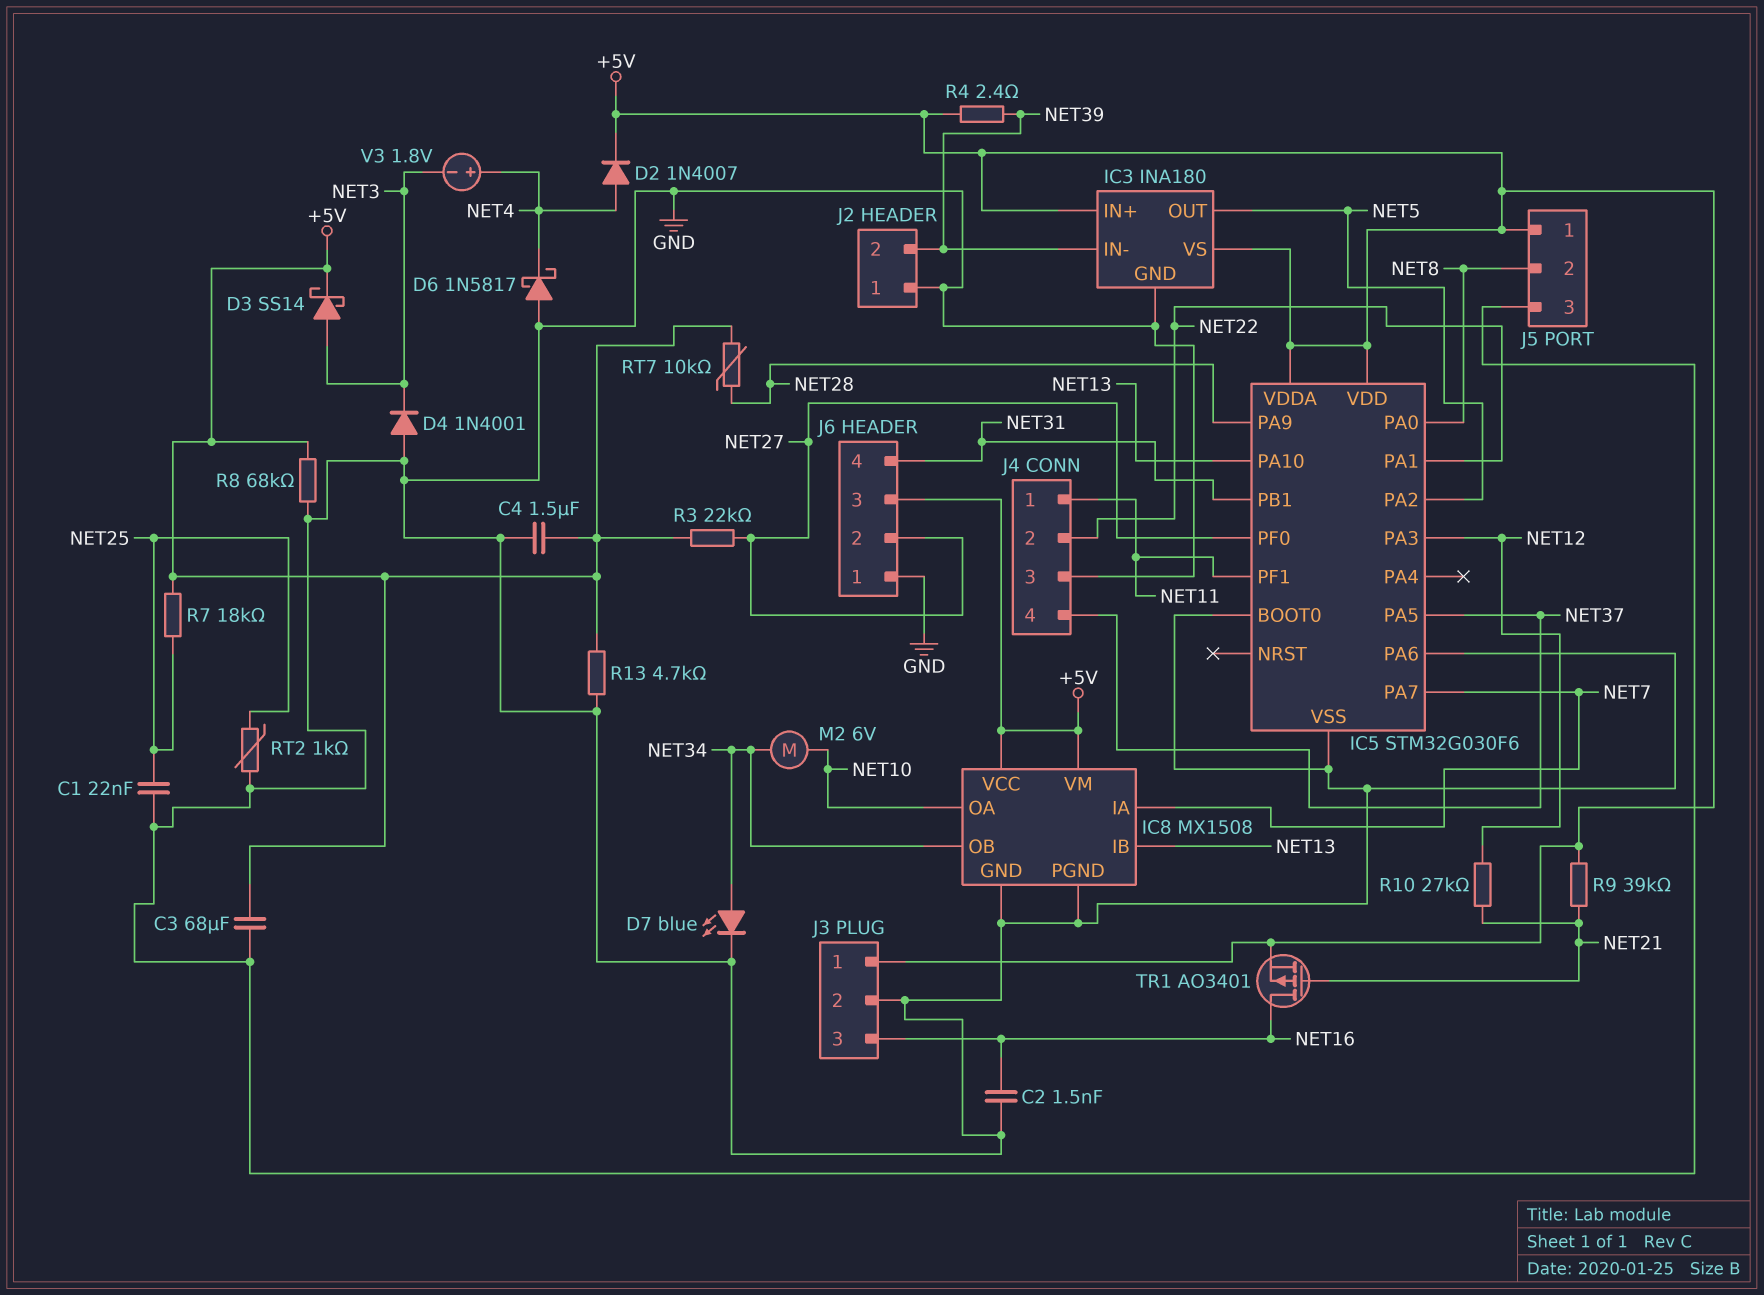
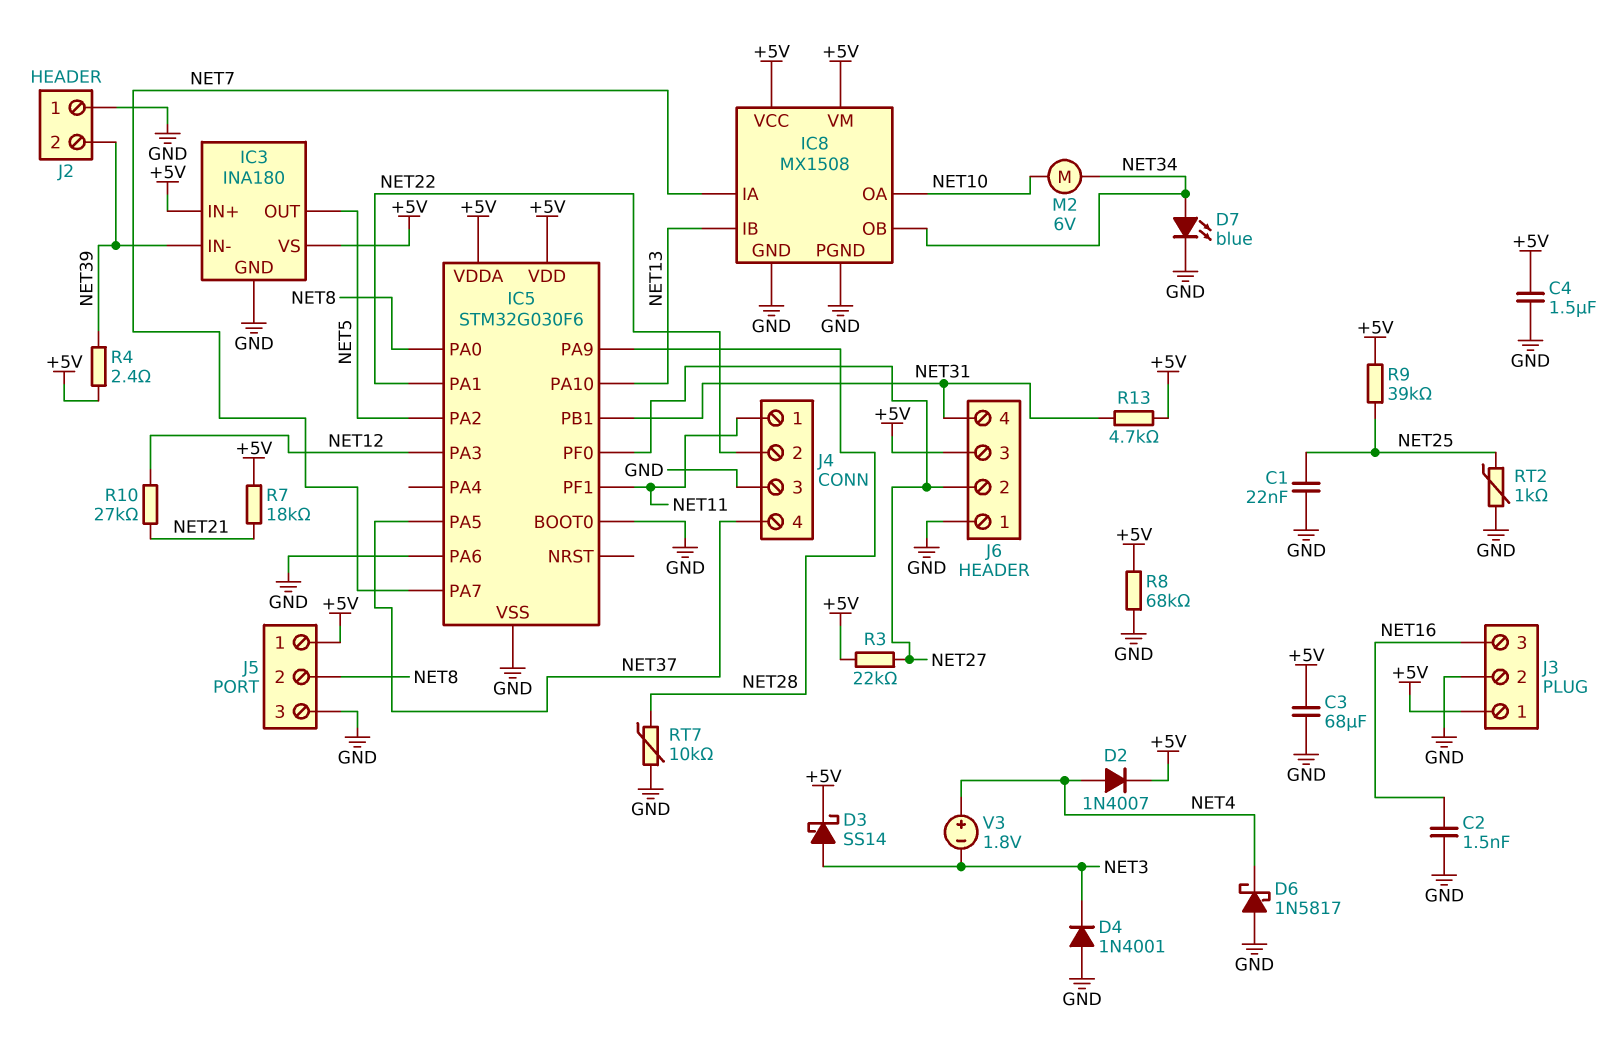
R7: 18k (+5V, NET25) -> 18k (+5V, NET21)
R9: 39k (+5V, NET21) -> 39k (+5V, NET25)
R13: 4.7k (+5V, GND) -> 4.7k (+5V, NET31)
RT7: 10k (+5V, NET28) -> 10k (GND, NET28)
TR1: PMOS AO3401 (G NET21, D NET16, S +5V) -> none

